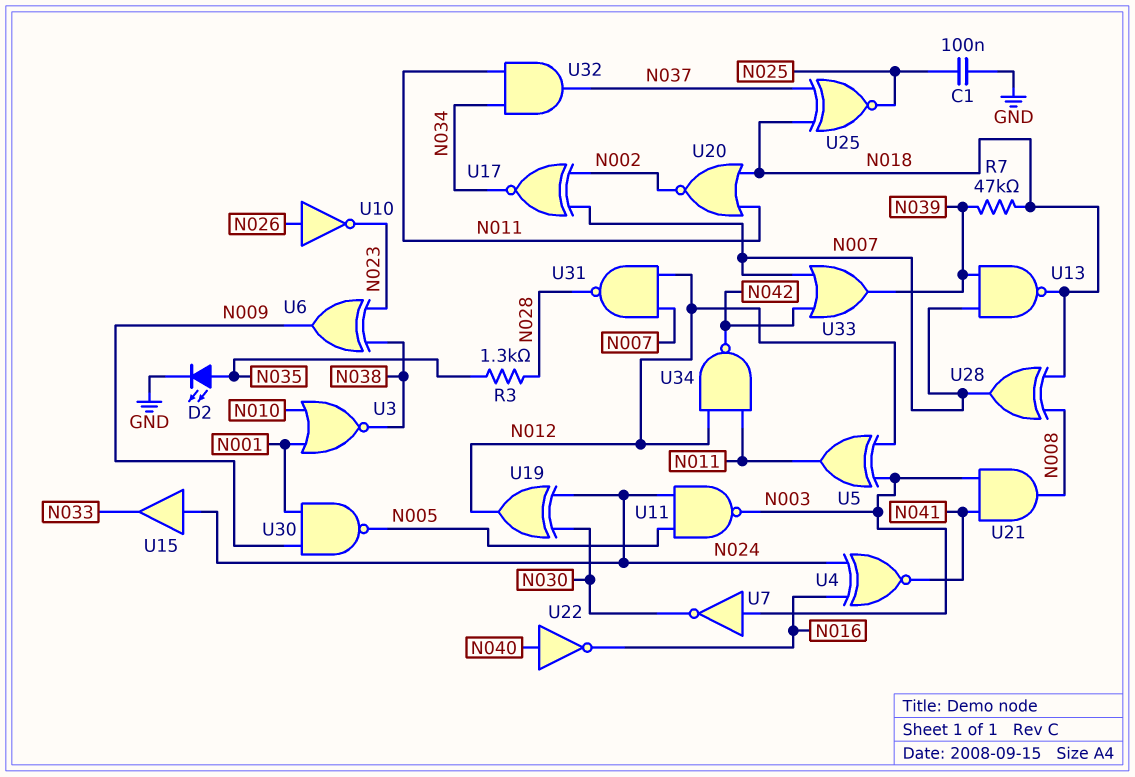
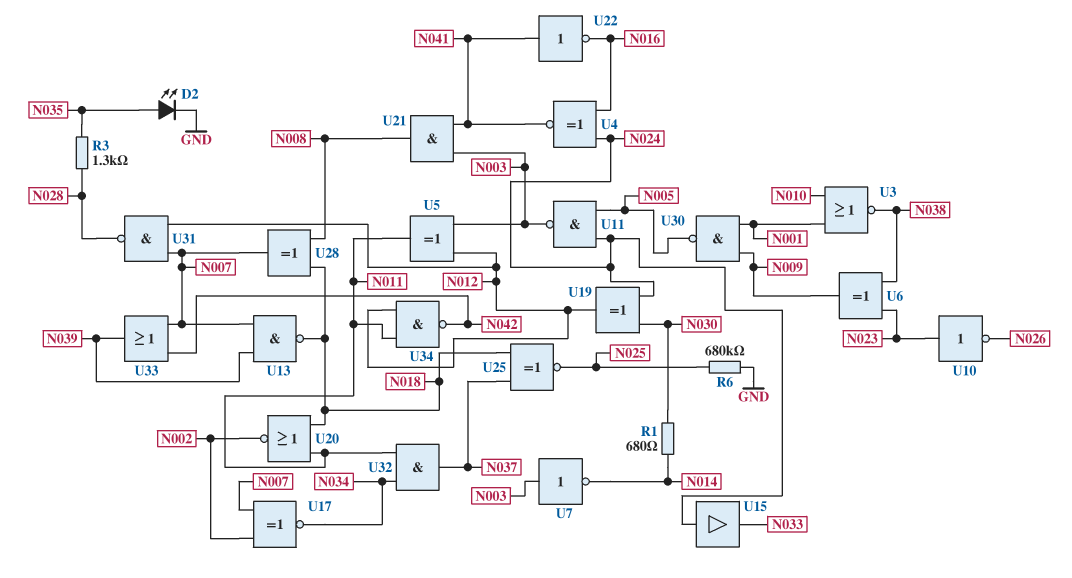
C1: 100nF (GND, N025) -> none
R1: none -> 680 (N014, N030)
R6: none -> 680k (GND, N025)
R7: 47k (N018, N039) -> none
U7: NOT (in N003, out N030) -> NOT (in N003, out N014)
U10: NOT (in N026, out N023) -> NOT (in N023, out N026)
U22: NOT (in N040, out N016) -> NOT (in N041, out N016)

